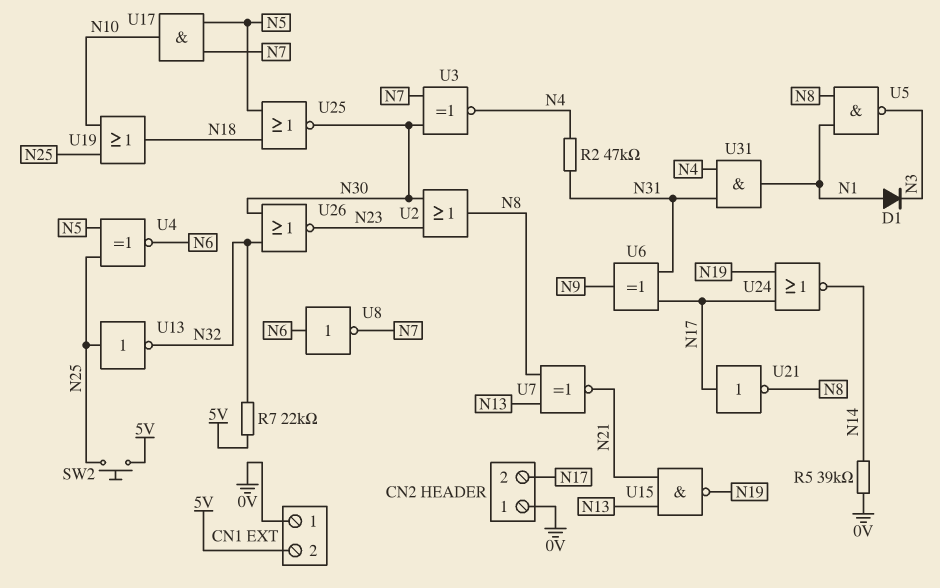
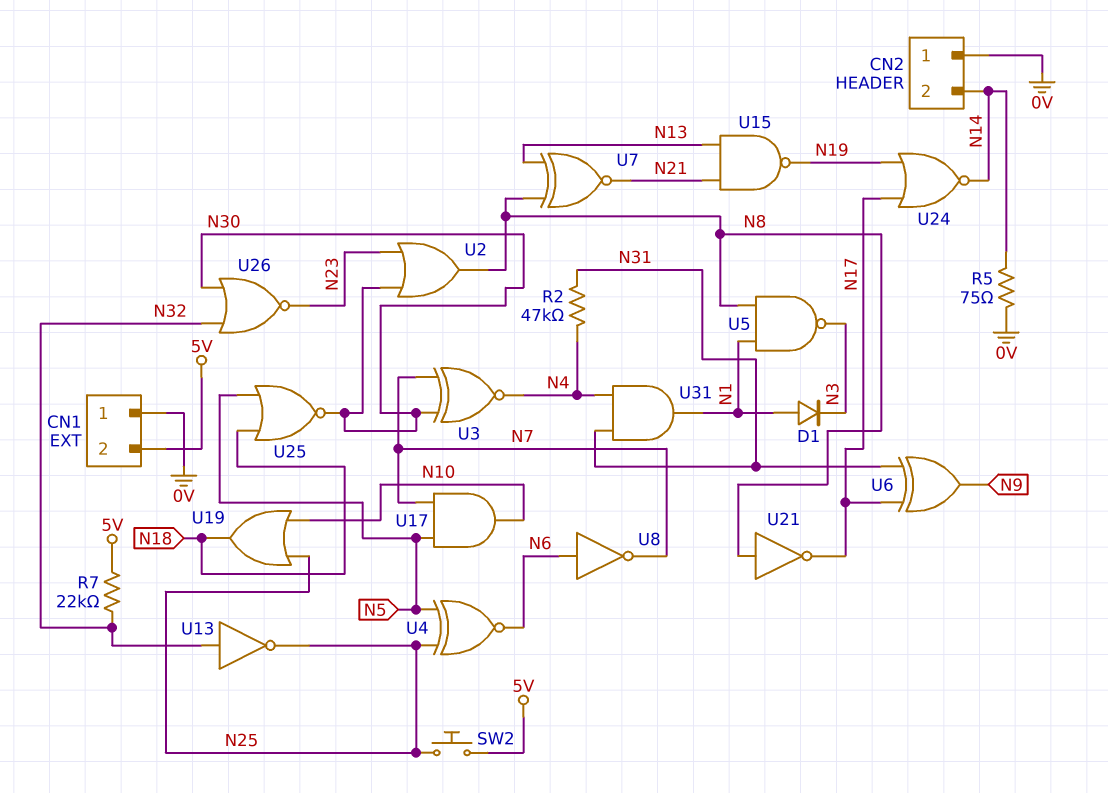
CN2 pin 2: N17 -> N14
R5: 39k (0V, N14) -> 75 (0V, N14)
U13: NOT (in N25, out N32) -> NOT (in N32, out N25)
U21: NOT (in N17, out N8) -> NOT (in N8, out N17)

